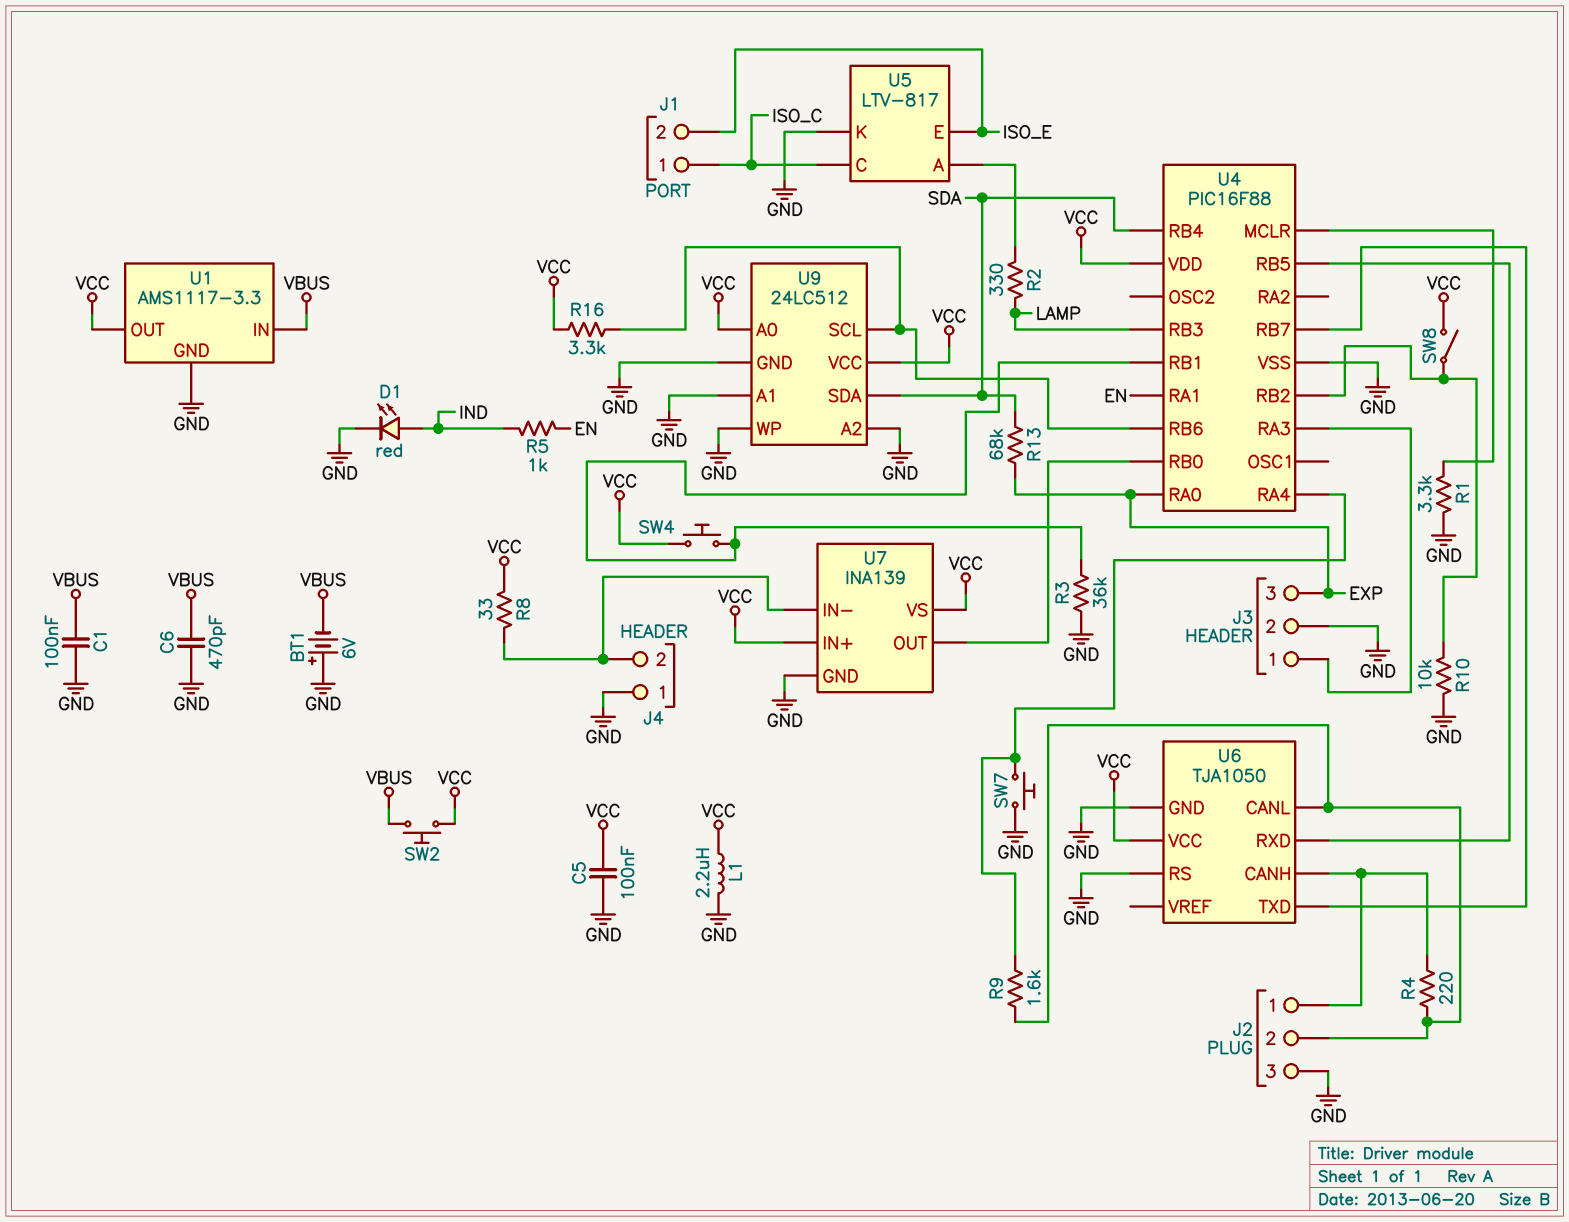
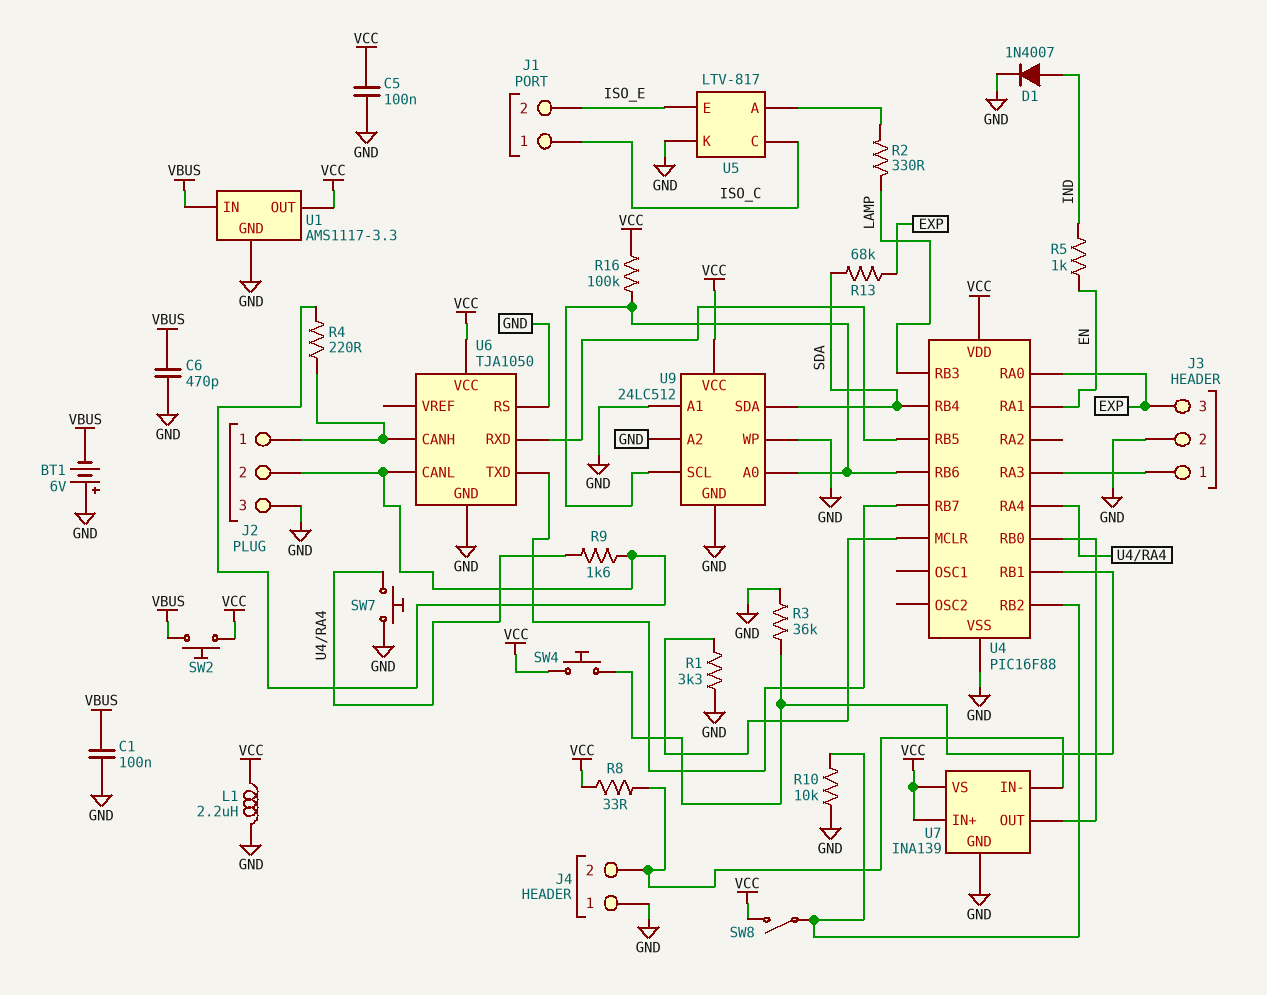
D1: LED red (A IND, K GND) -> diode 1N4007 (A IND, K GND)
R16: 3.3k (U4/RB6, VCC) -> 100k (U4/RB6, VCC)
U9 pin A0: VCC -> U4/RB6

